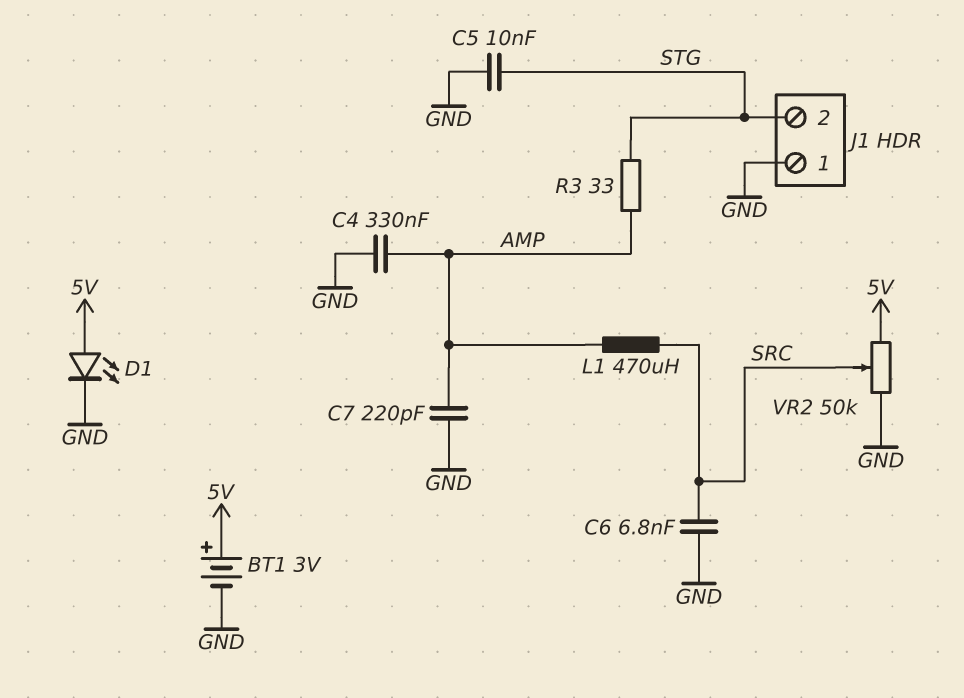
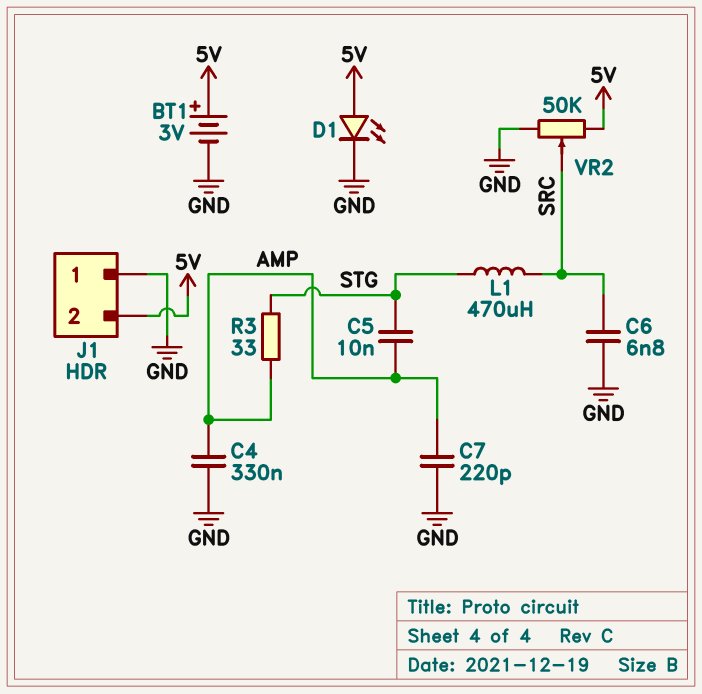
C5: 10nF (GND, STG) -> 10nF (AMP, STG)
J1 pin 2: STG -> 5V
L1: 470uH (AMP, SRC) -> 470uH (SRC, STG)

